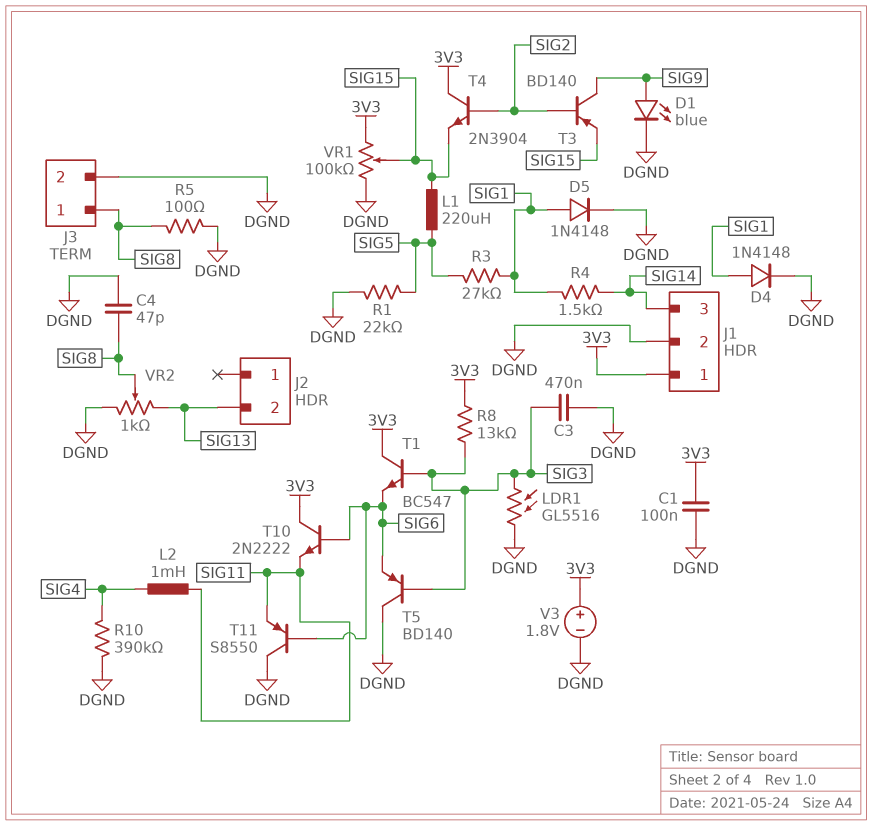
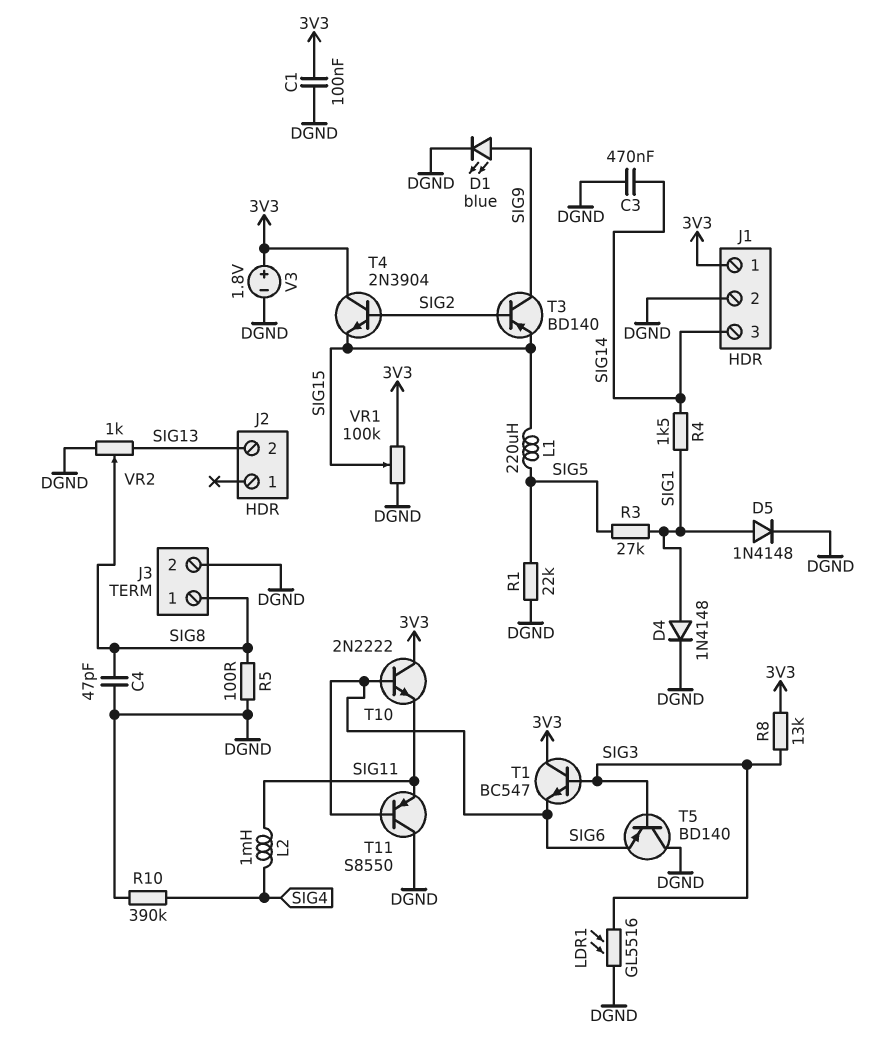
C3: 470nF (DGND, SIG3) -> 470nF (DGND, SIG14)

